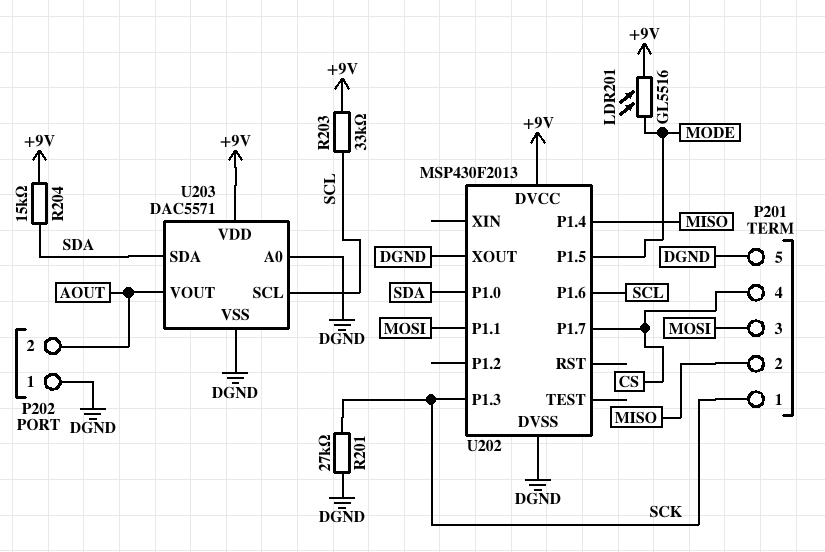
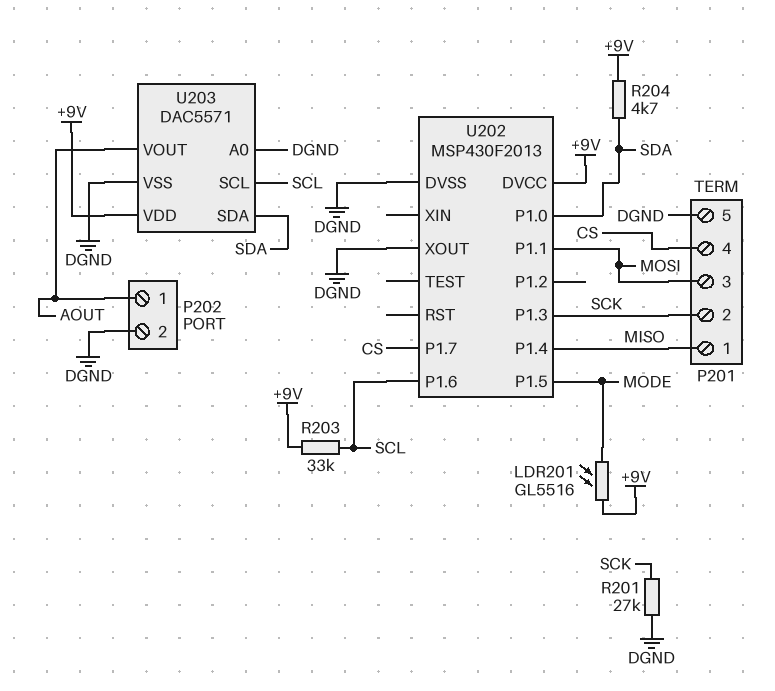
P201 pin 1: SCK -> MISO
P201 pin 2: MISO -> SCK
P202 pin 1: DGND -> AOUT
P202 pin 2: AOUT -> DGND
R204: 15k (+9V, SDA) -> 4.7k (+9V, SDA)

